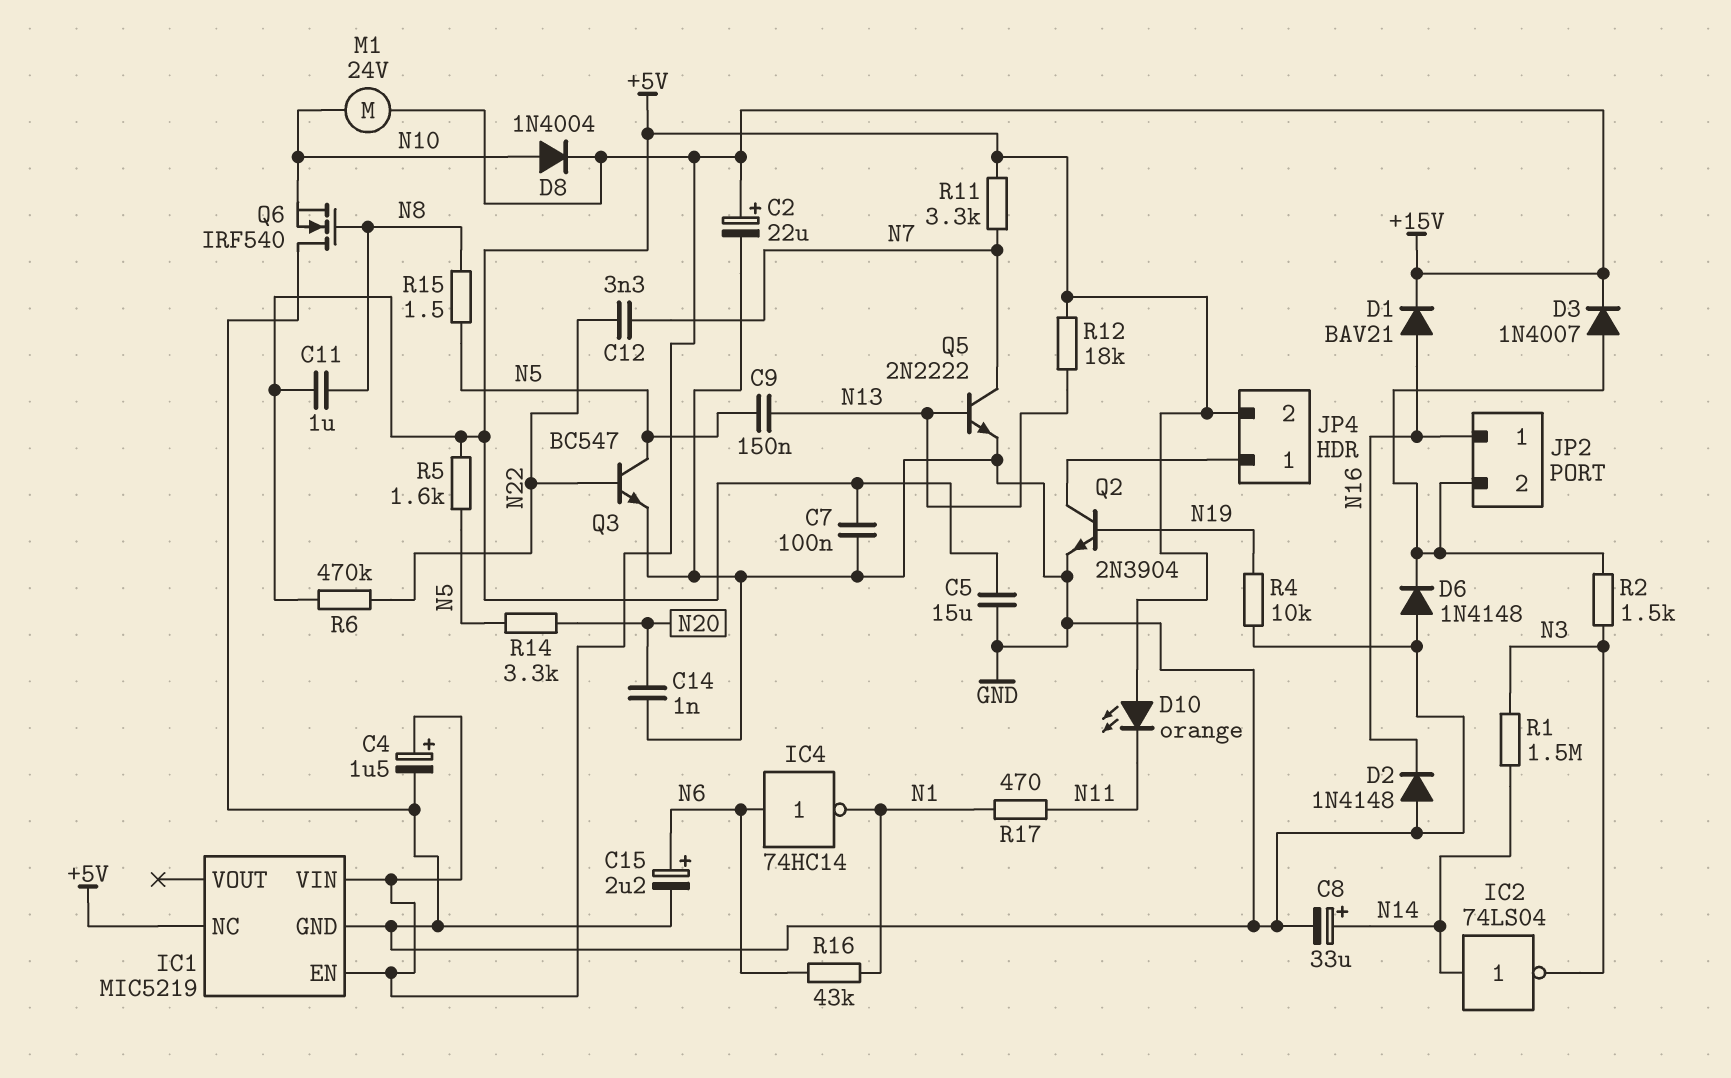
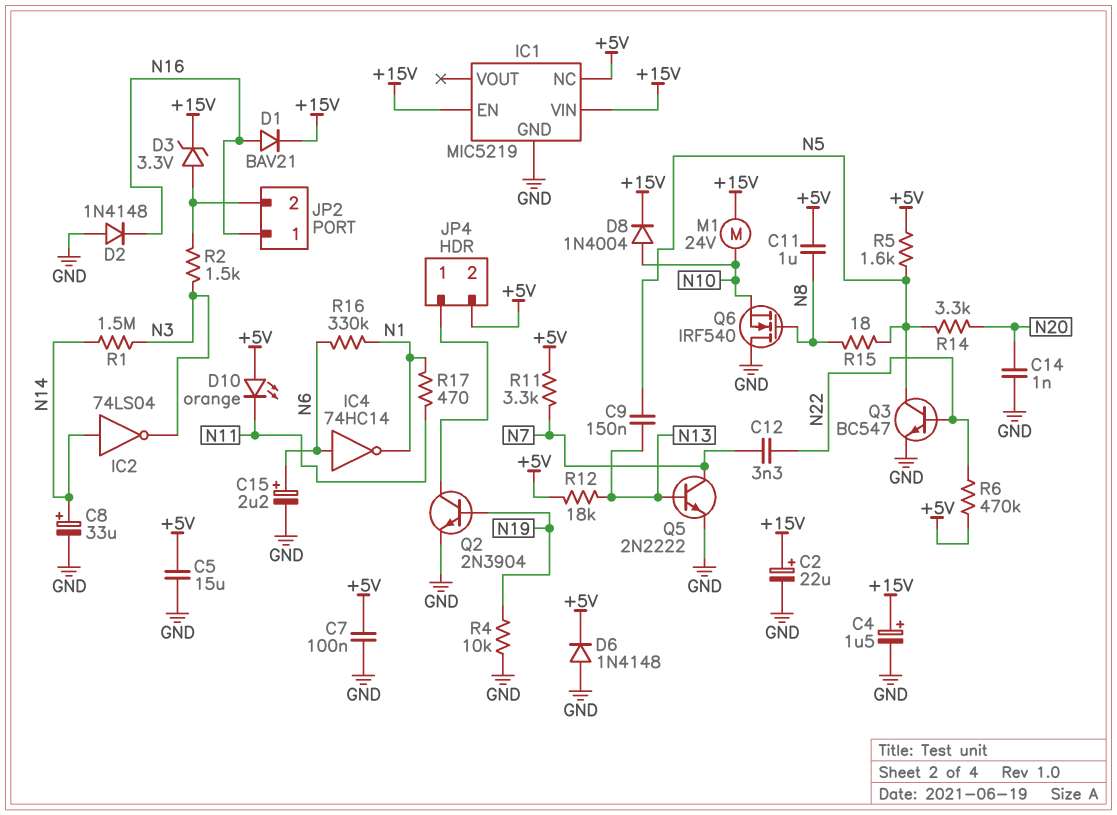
D3: diode 1N4007 (A JP2/2, K +15V) -> zener 3.3V (A JP2/2, K +15V)
D6: diode 1N4148 (A GND, K JP2/2) -> diode 1N4148 (A GND, K +5V)
R15: 1.5 (N5, N8) -> 18 (N5, N8)
R16: 43k (N1, N6) -> 330k (N1, N6)

